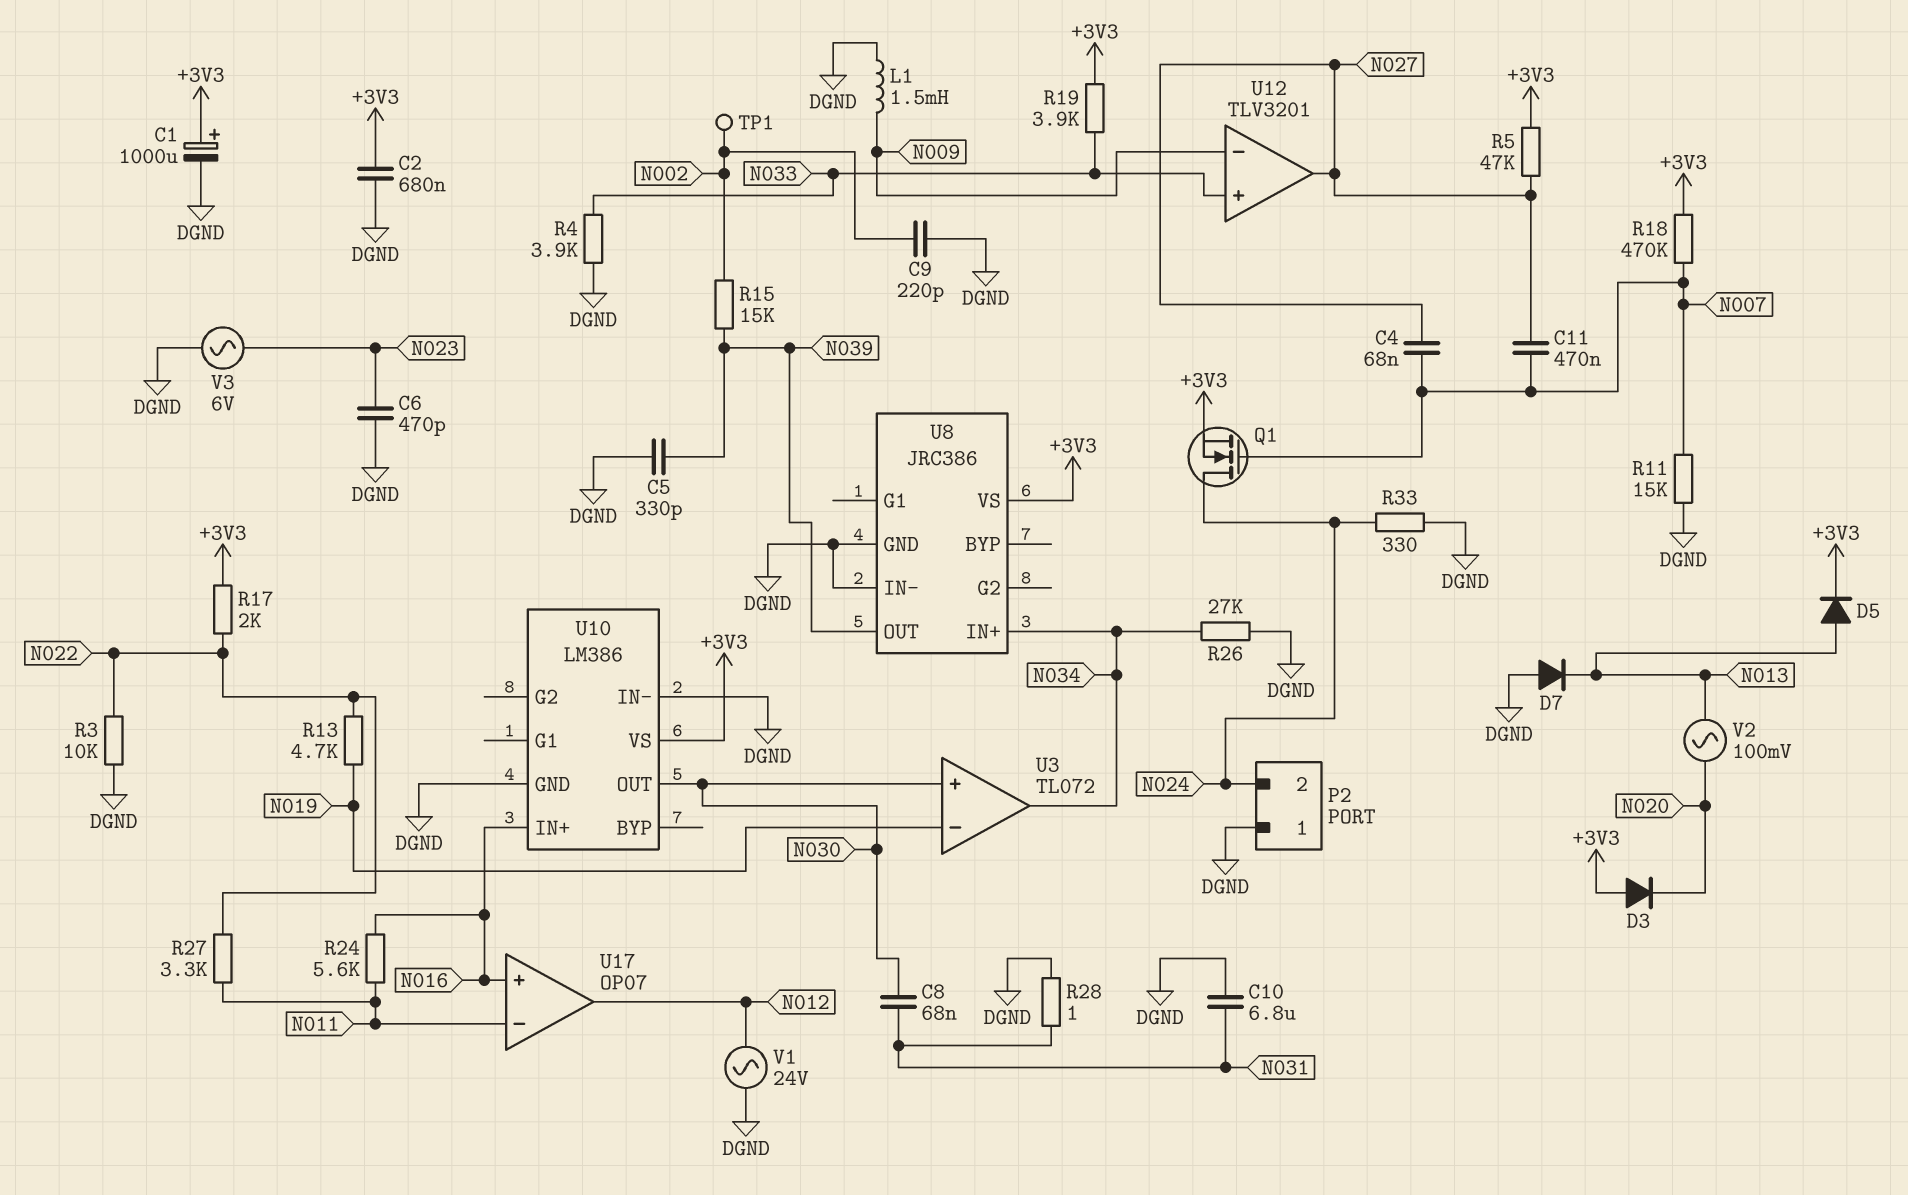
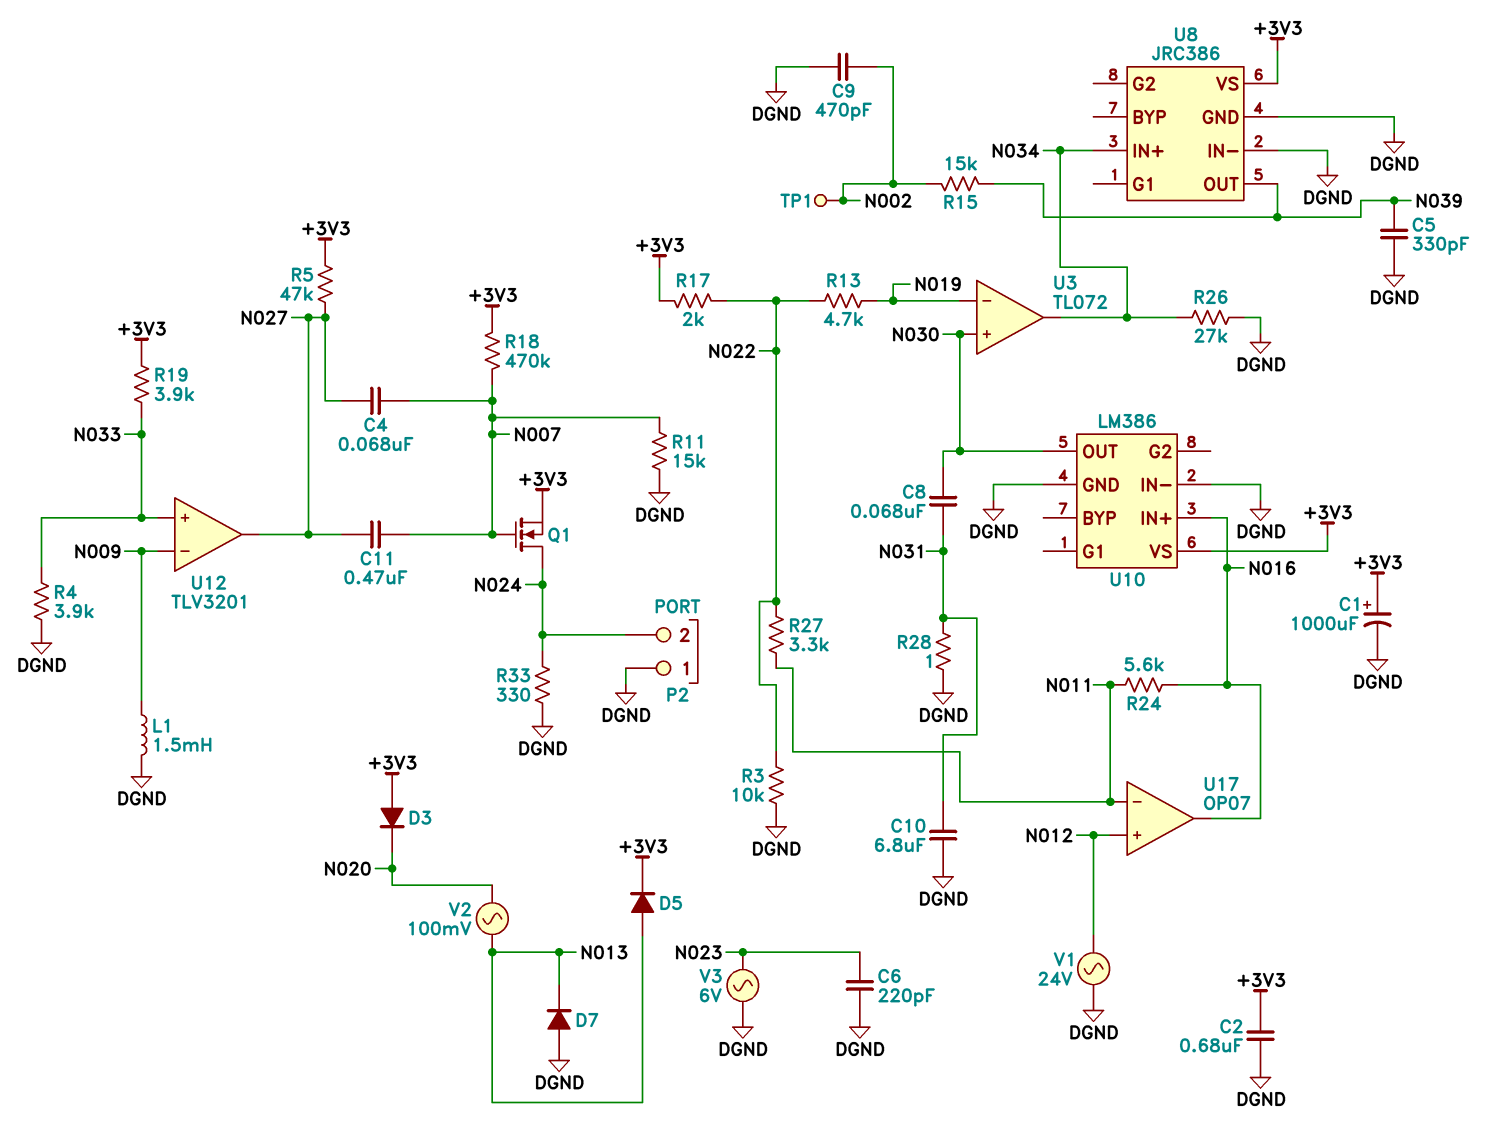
C6: 470pF (DGND, N023) -> 220pF (DGND, N023)
C9: 220pF (DGND, N002) -> 470pF (DGND, N002)
U17 pin in+: N016 -> N012
U17 pin out: N012 -> N016

